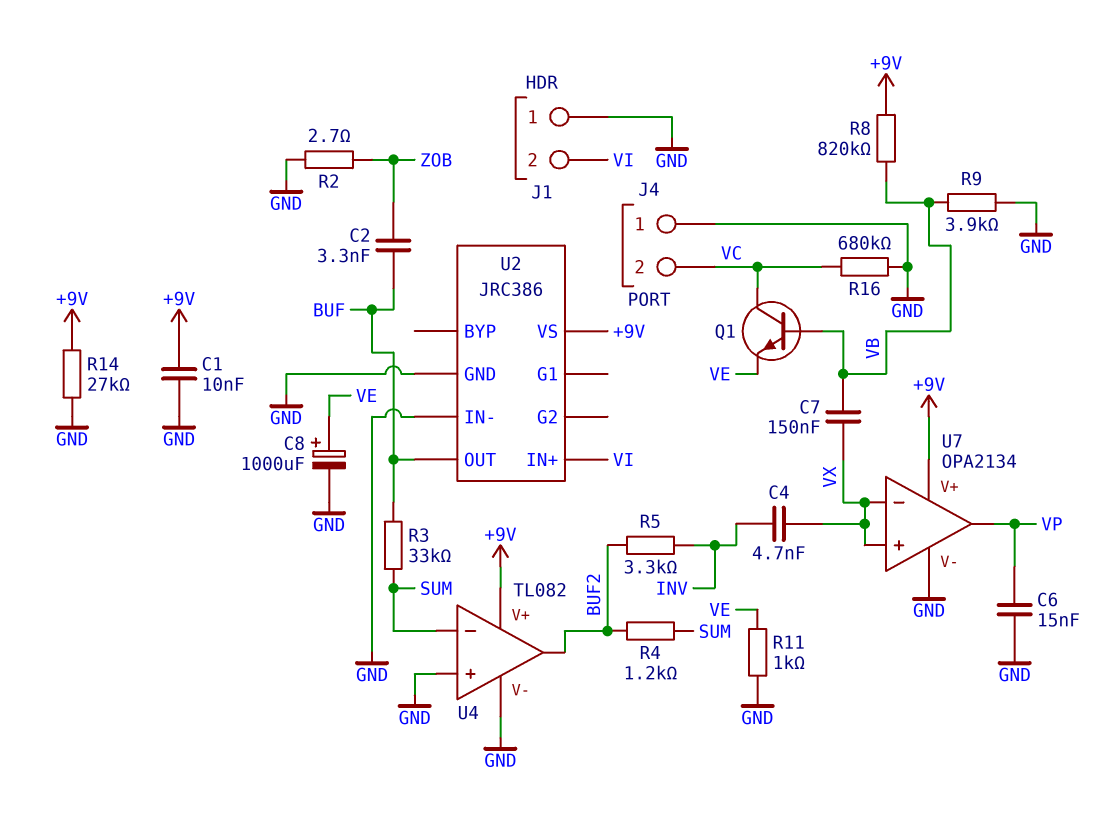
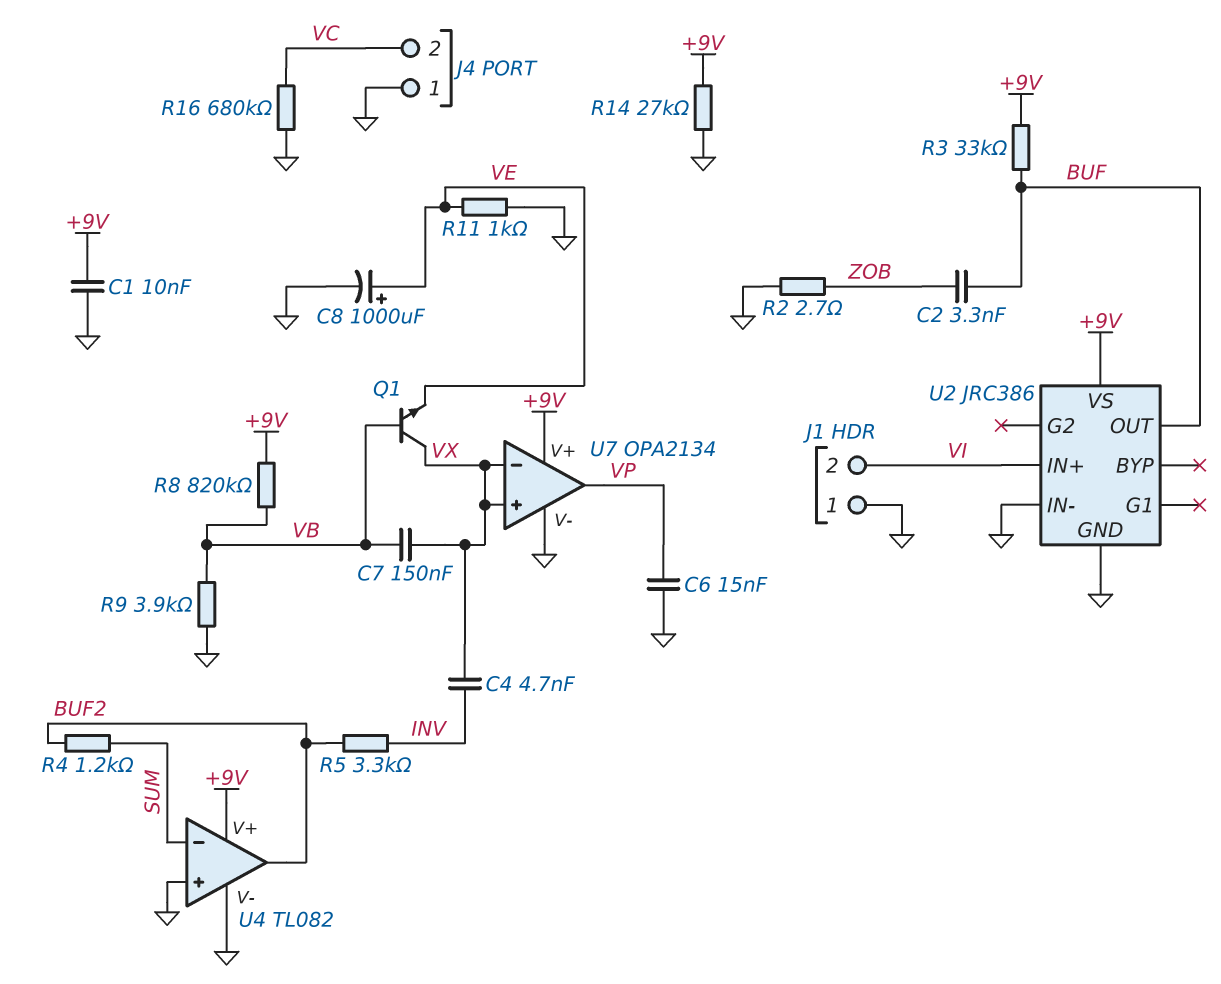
Q1: NPN (B VB, C VC, E VE) -> NPN (B VB, C VX, E VE)
R3: 33k (BUF, SUM) -> 33k (+9V, BUF)

